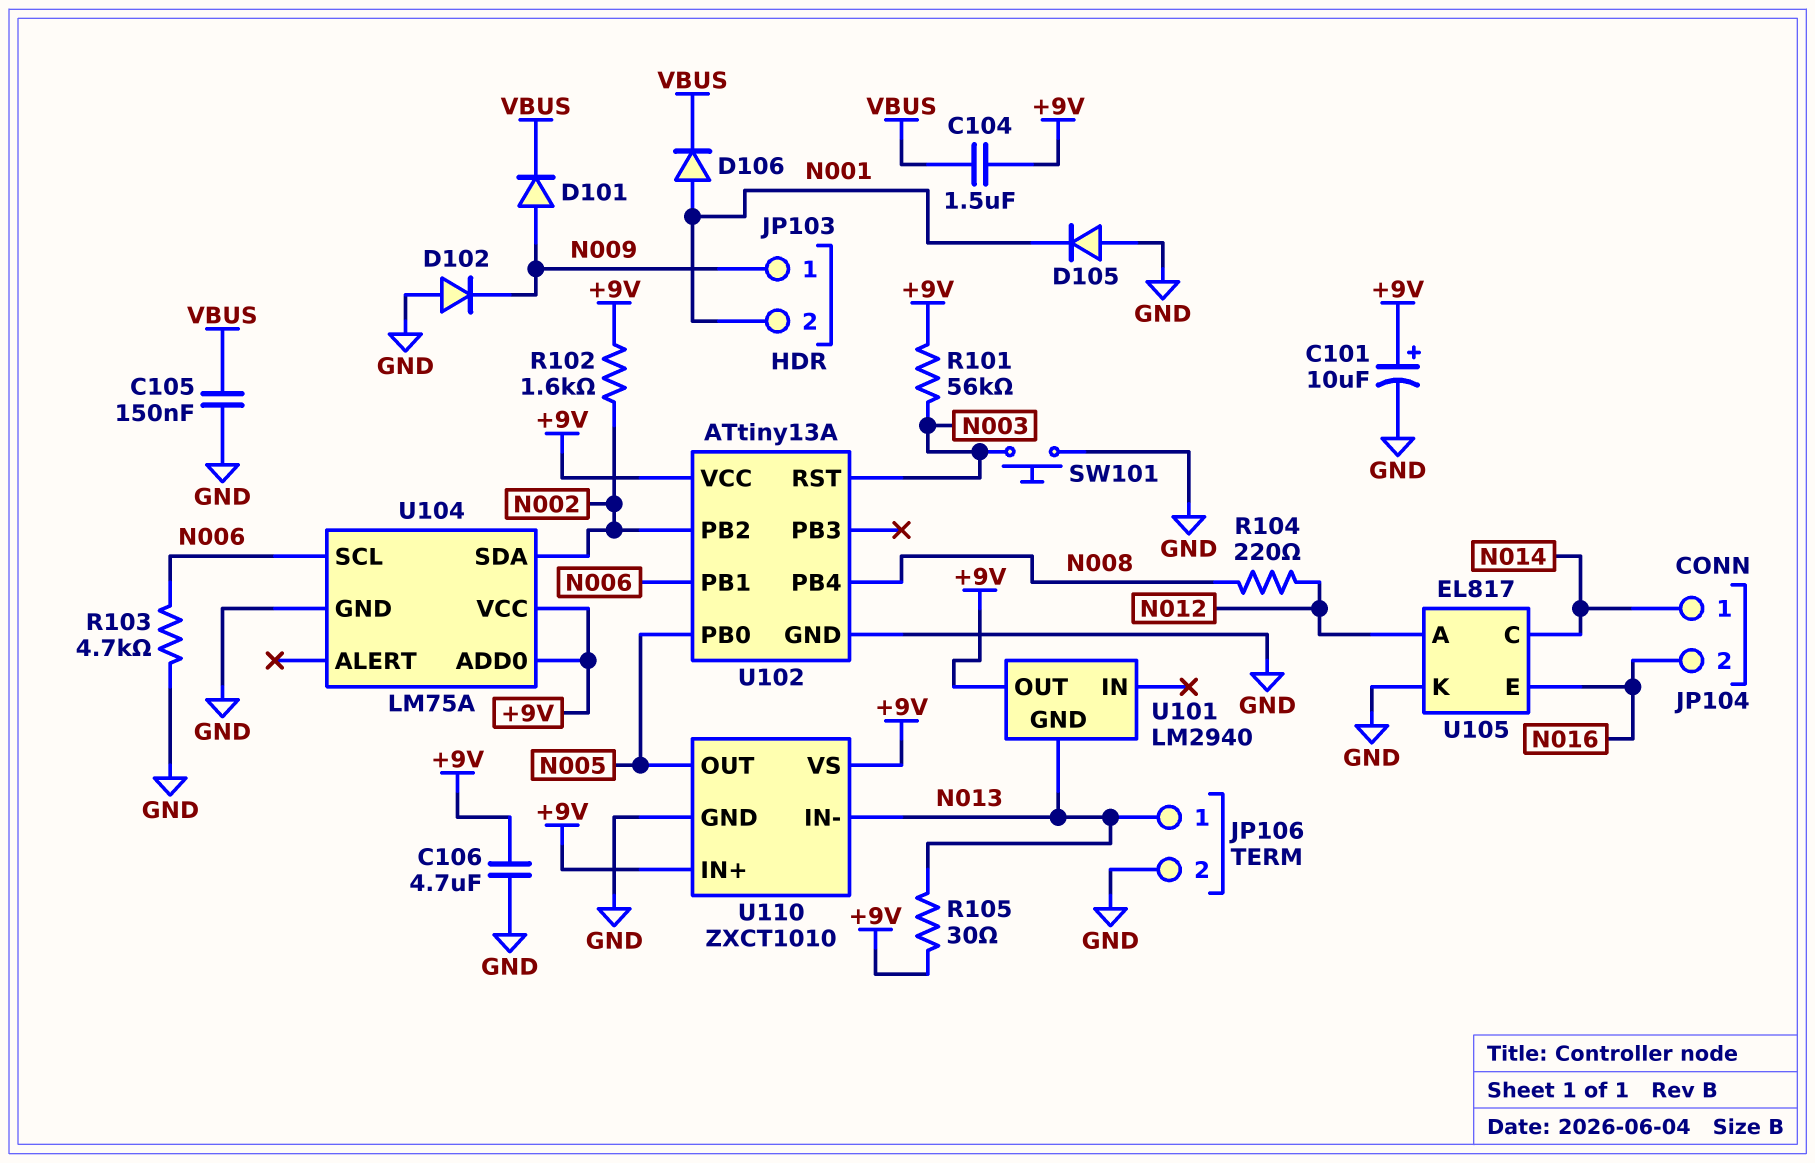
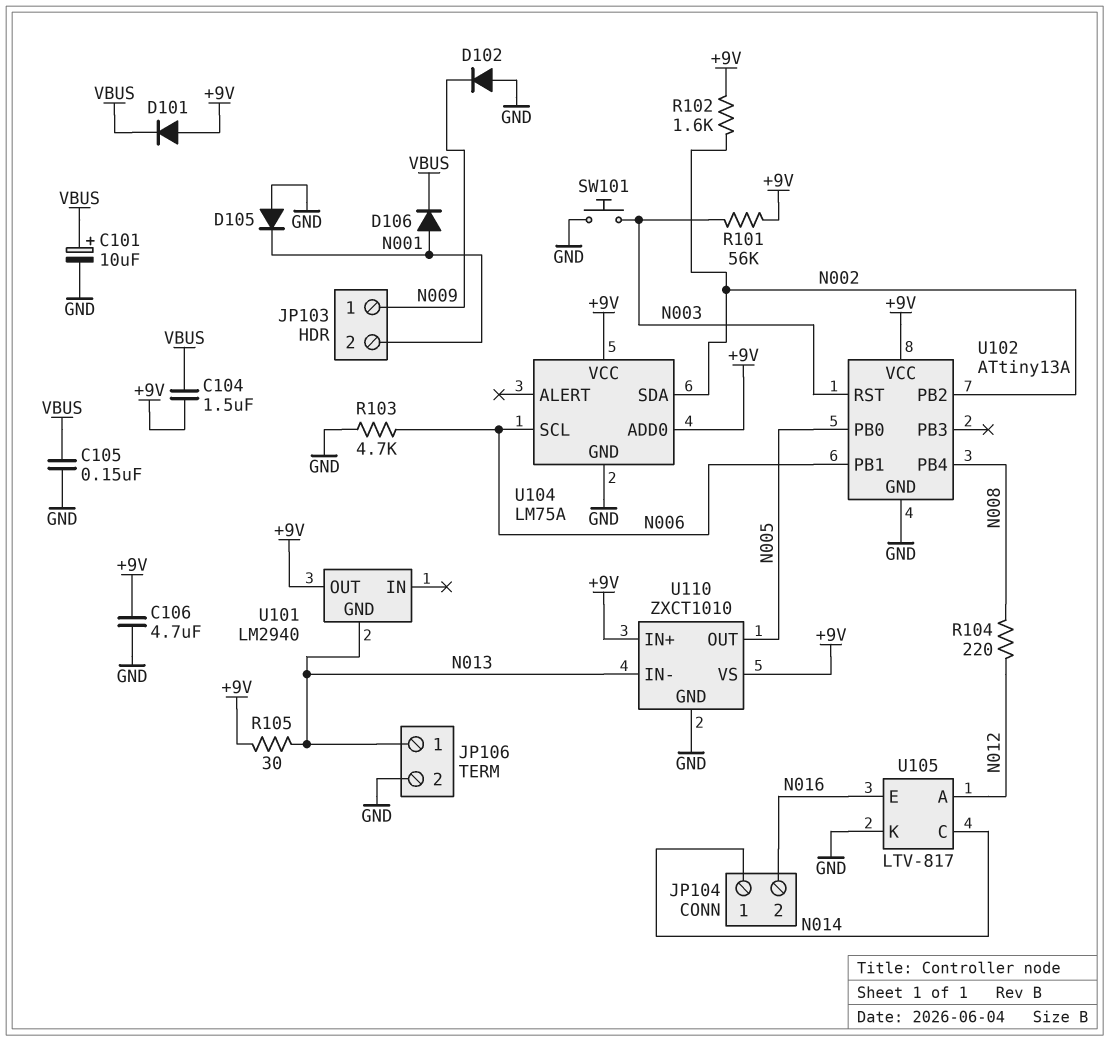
C101: 10uF (plus +9V, minus GND) -> 10uF (plus VBUS, minus GND)
D101: diode (A N009, K VBUS) -> diode (A +9V, K VBUS)
U105: EL817 -> LTV-817

